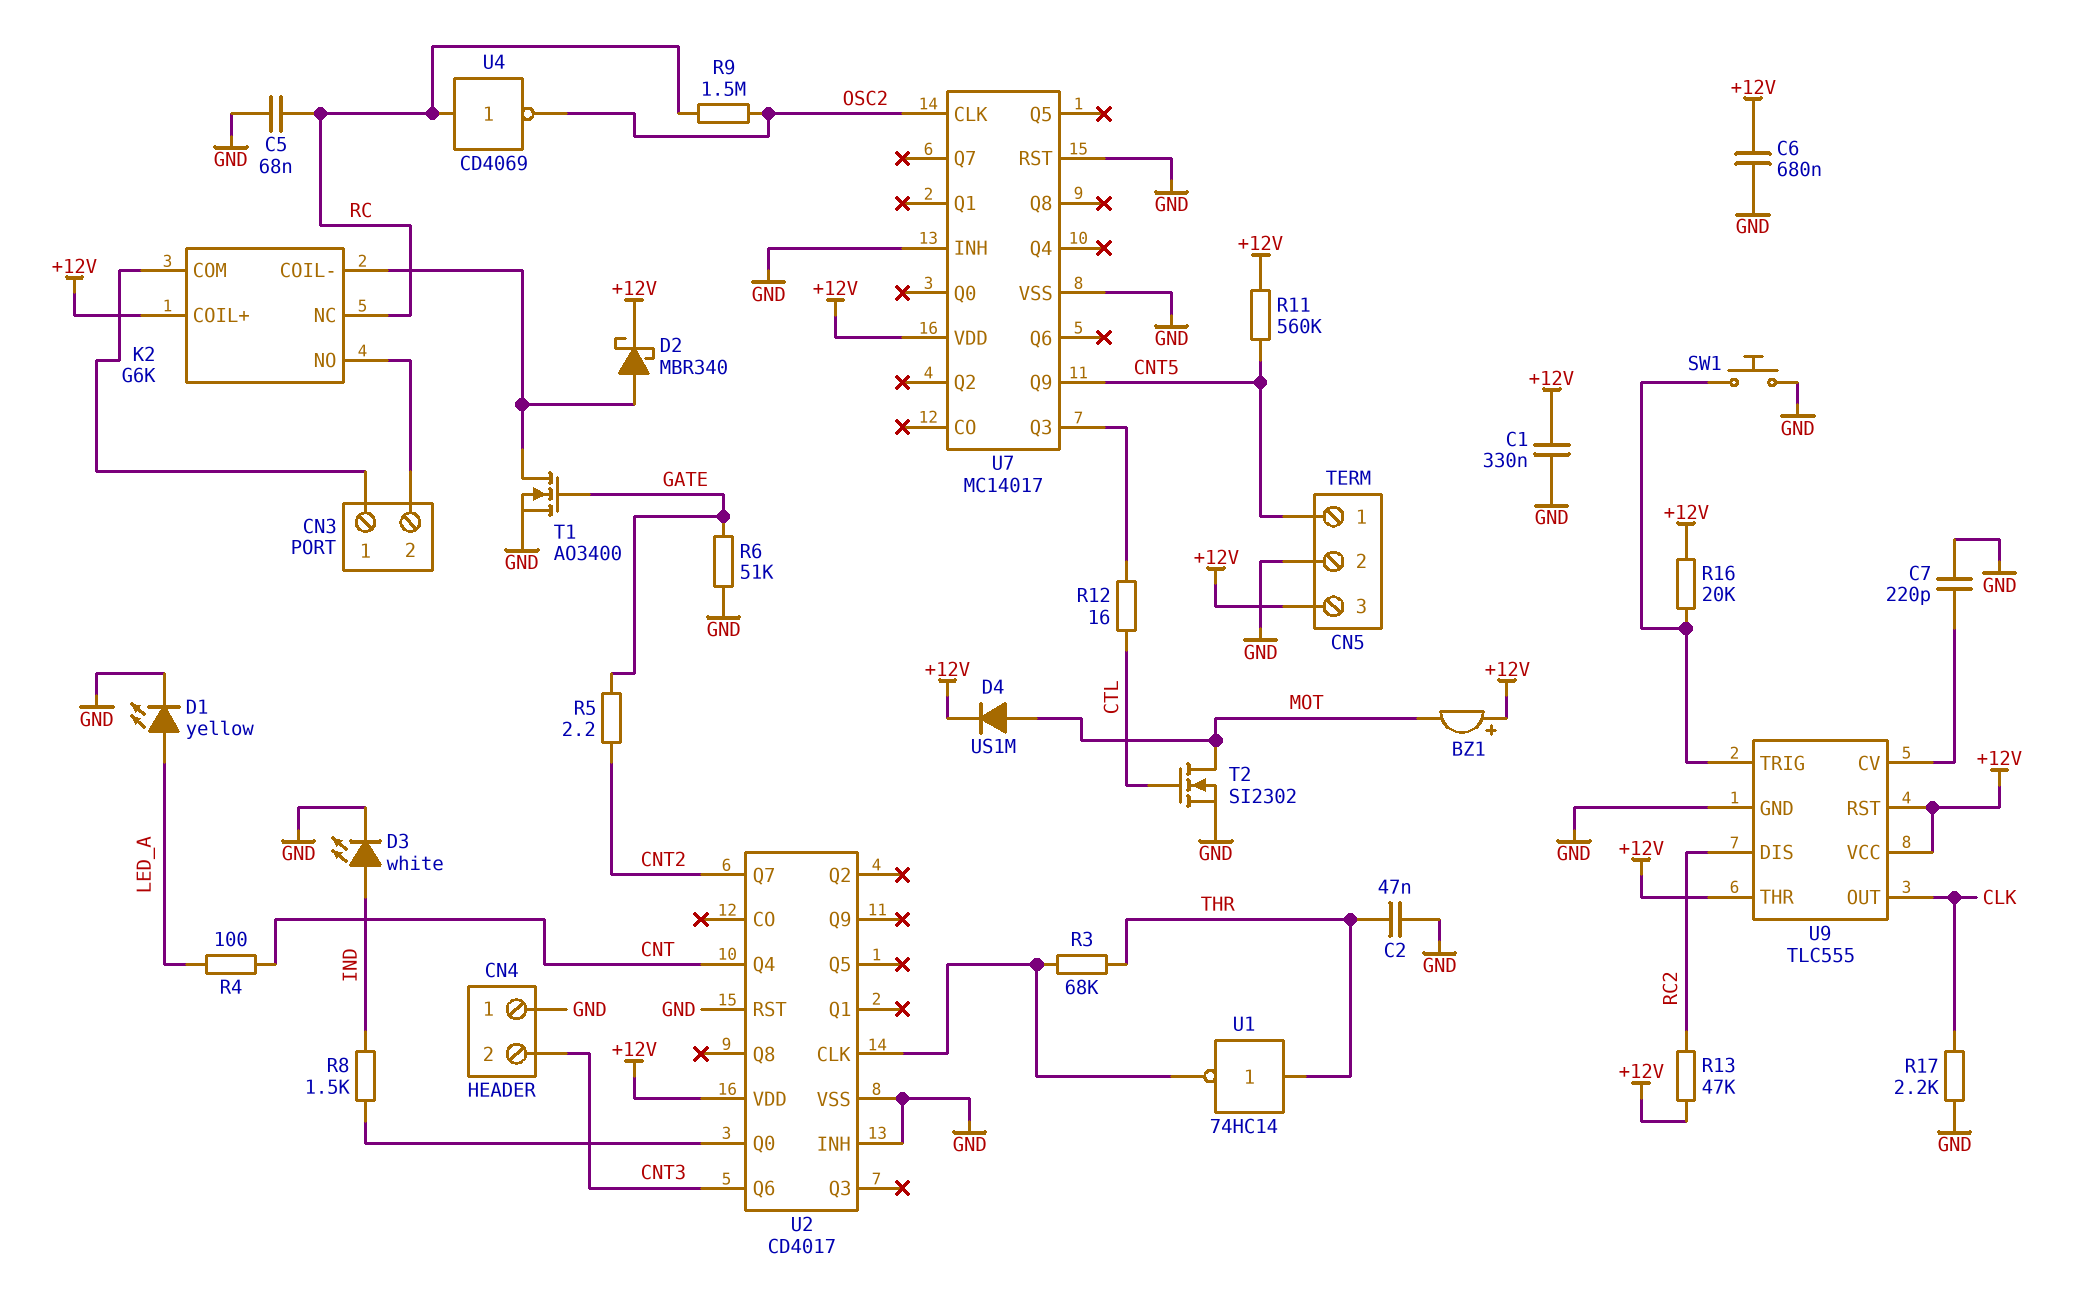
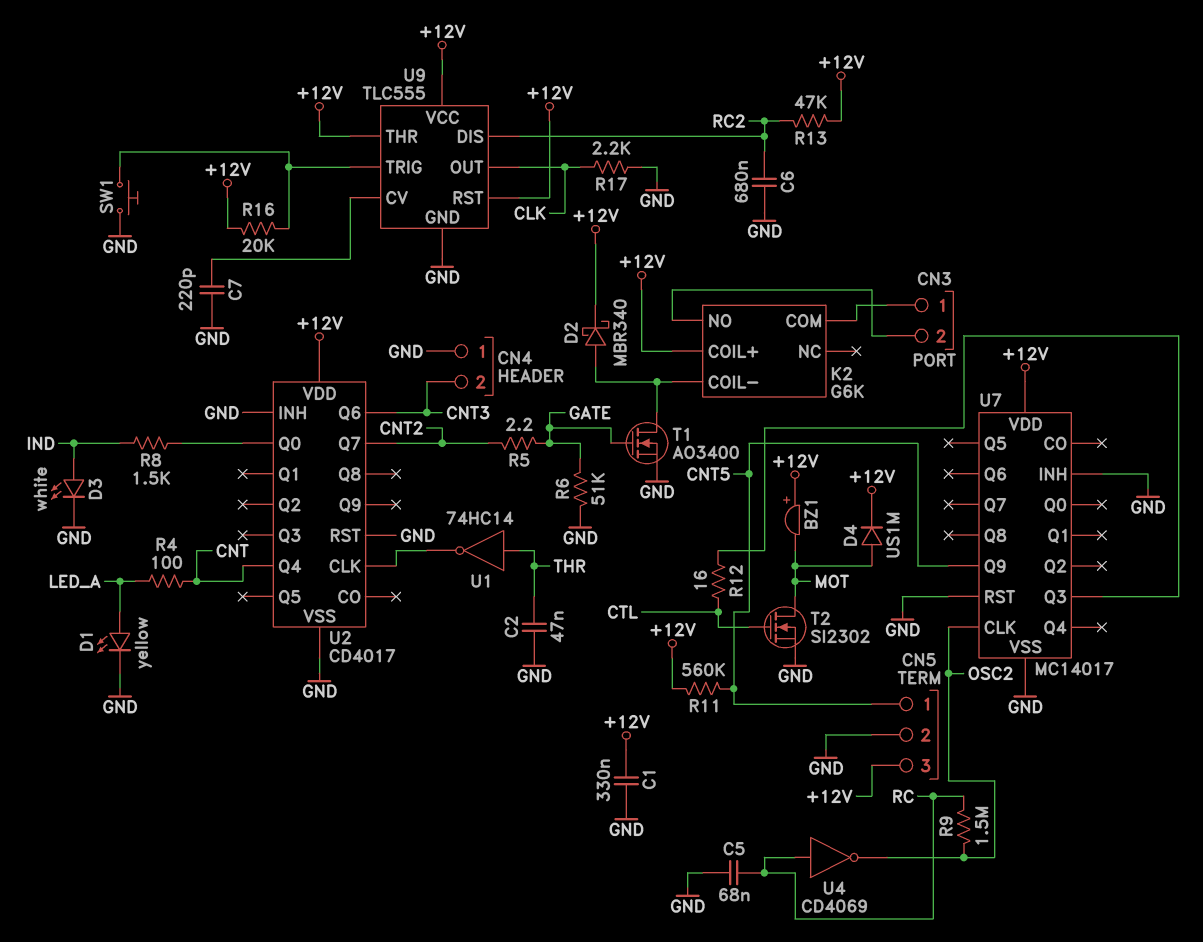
C6: 680nF (+12V, GND) -> 680nF (GND, RC2)
K2 pin NC: RC -> none
R3: 68k (THR, U2/CLK) -> none

